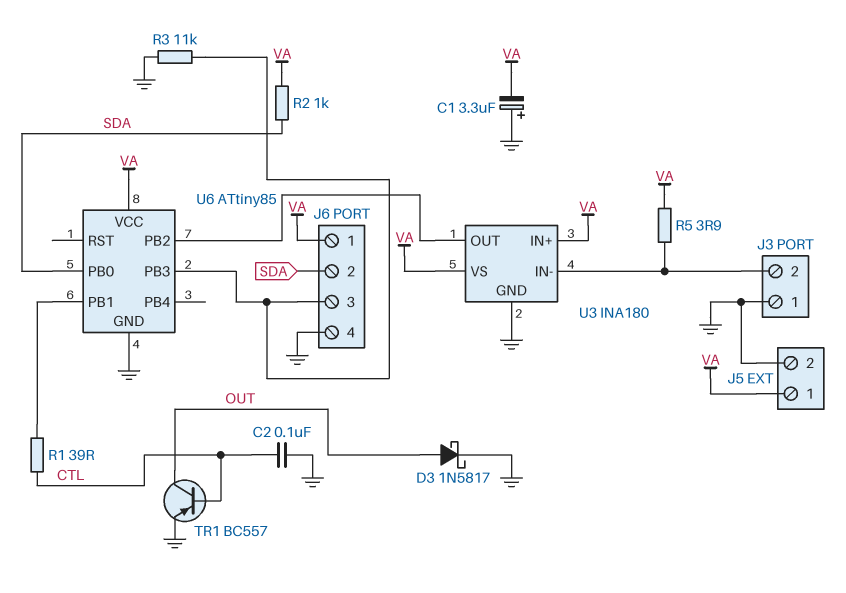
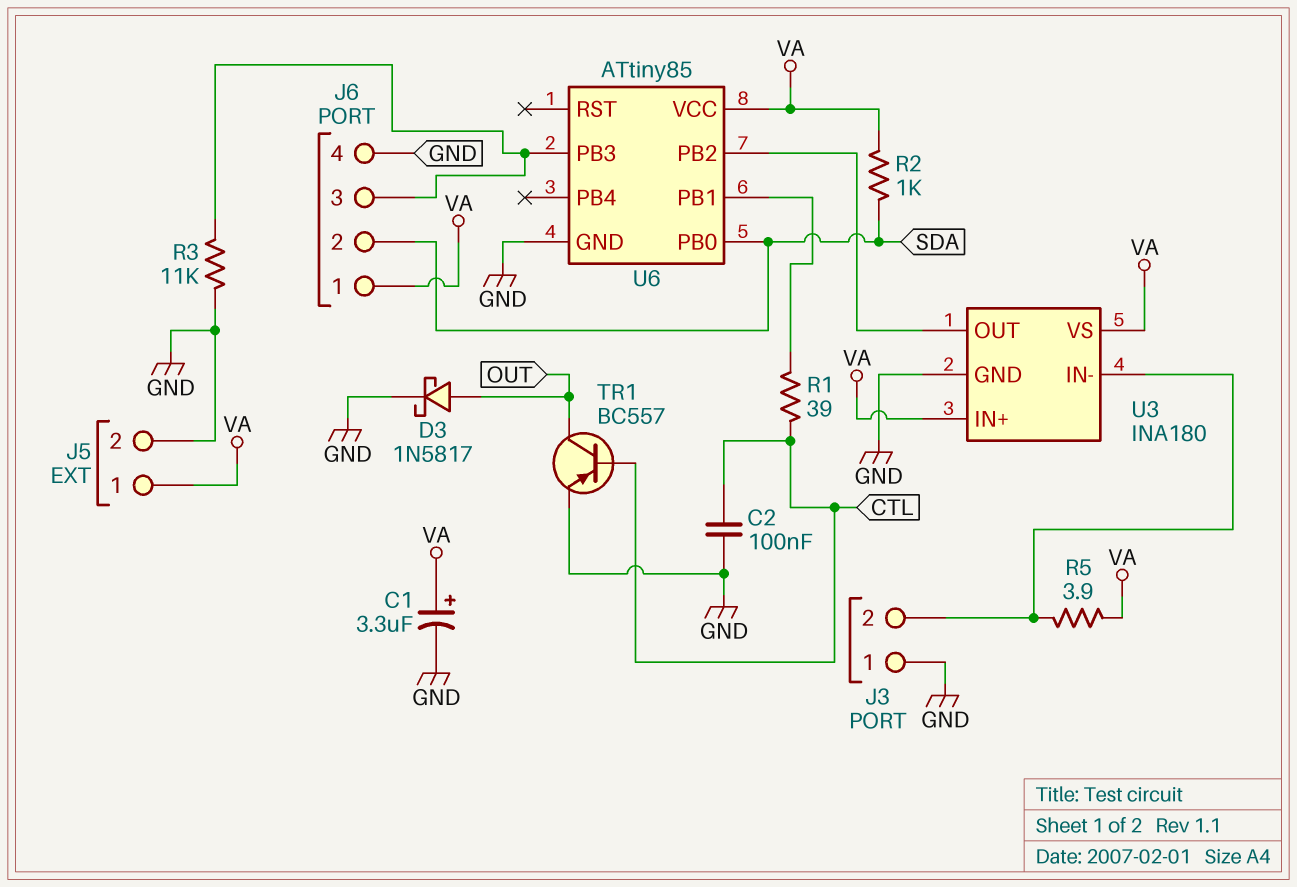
C1: 3.3uF (plus GND, minus VA) -> 3.3uF (plus VA, minus GND)

